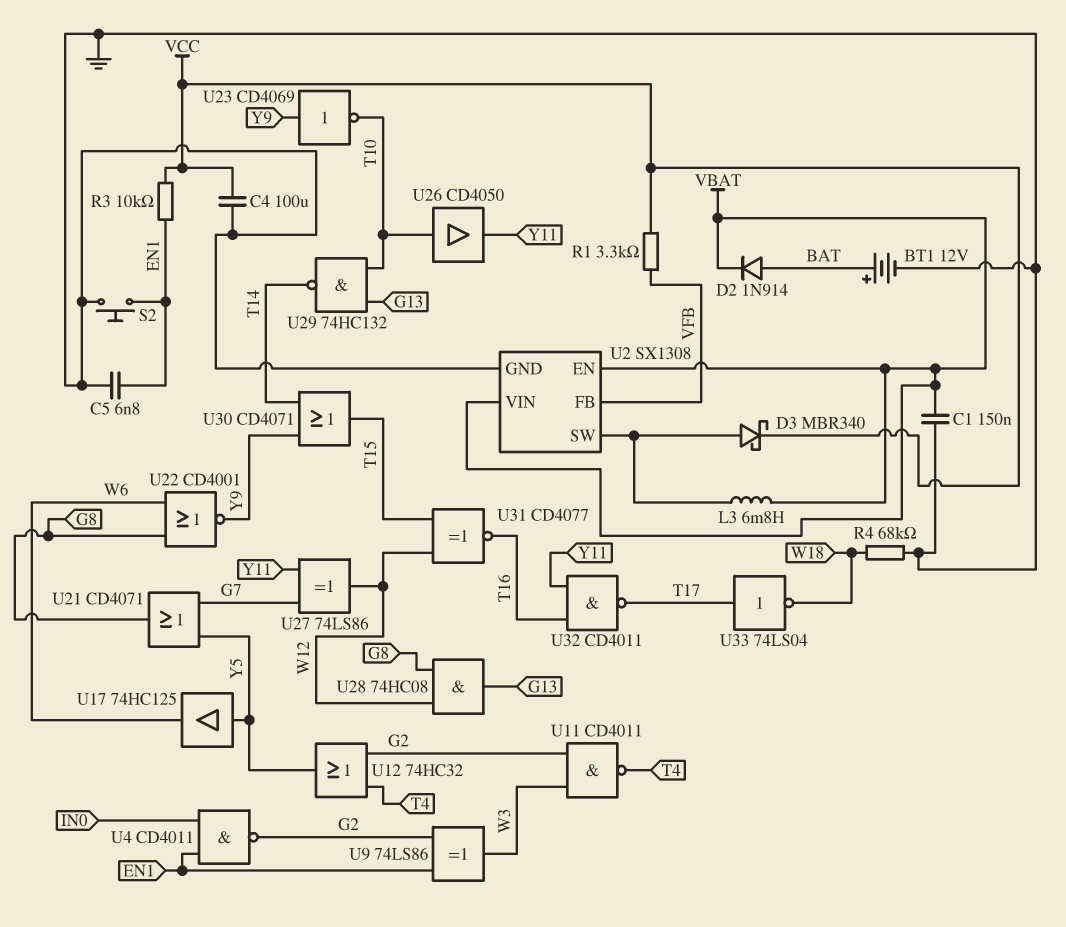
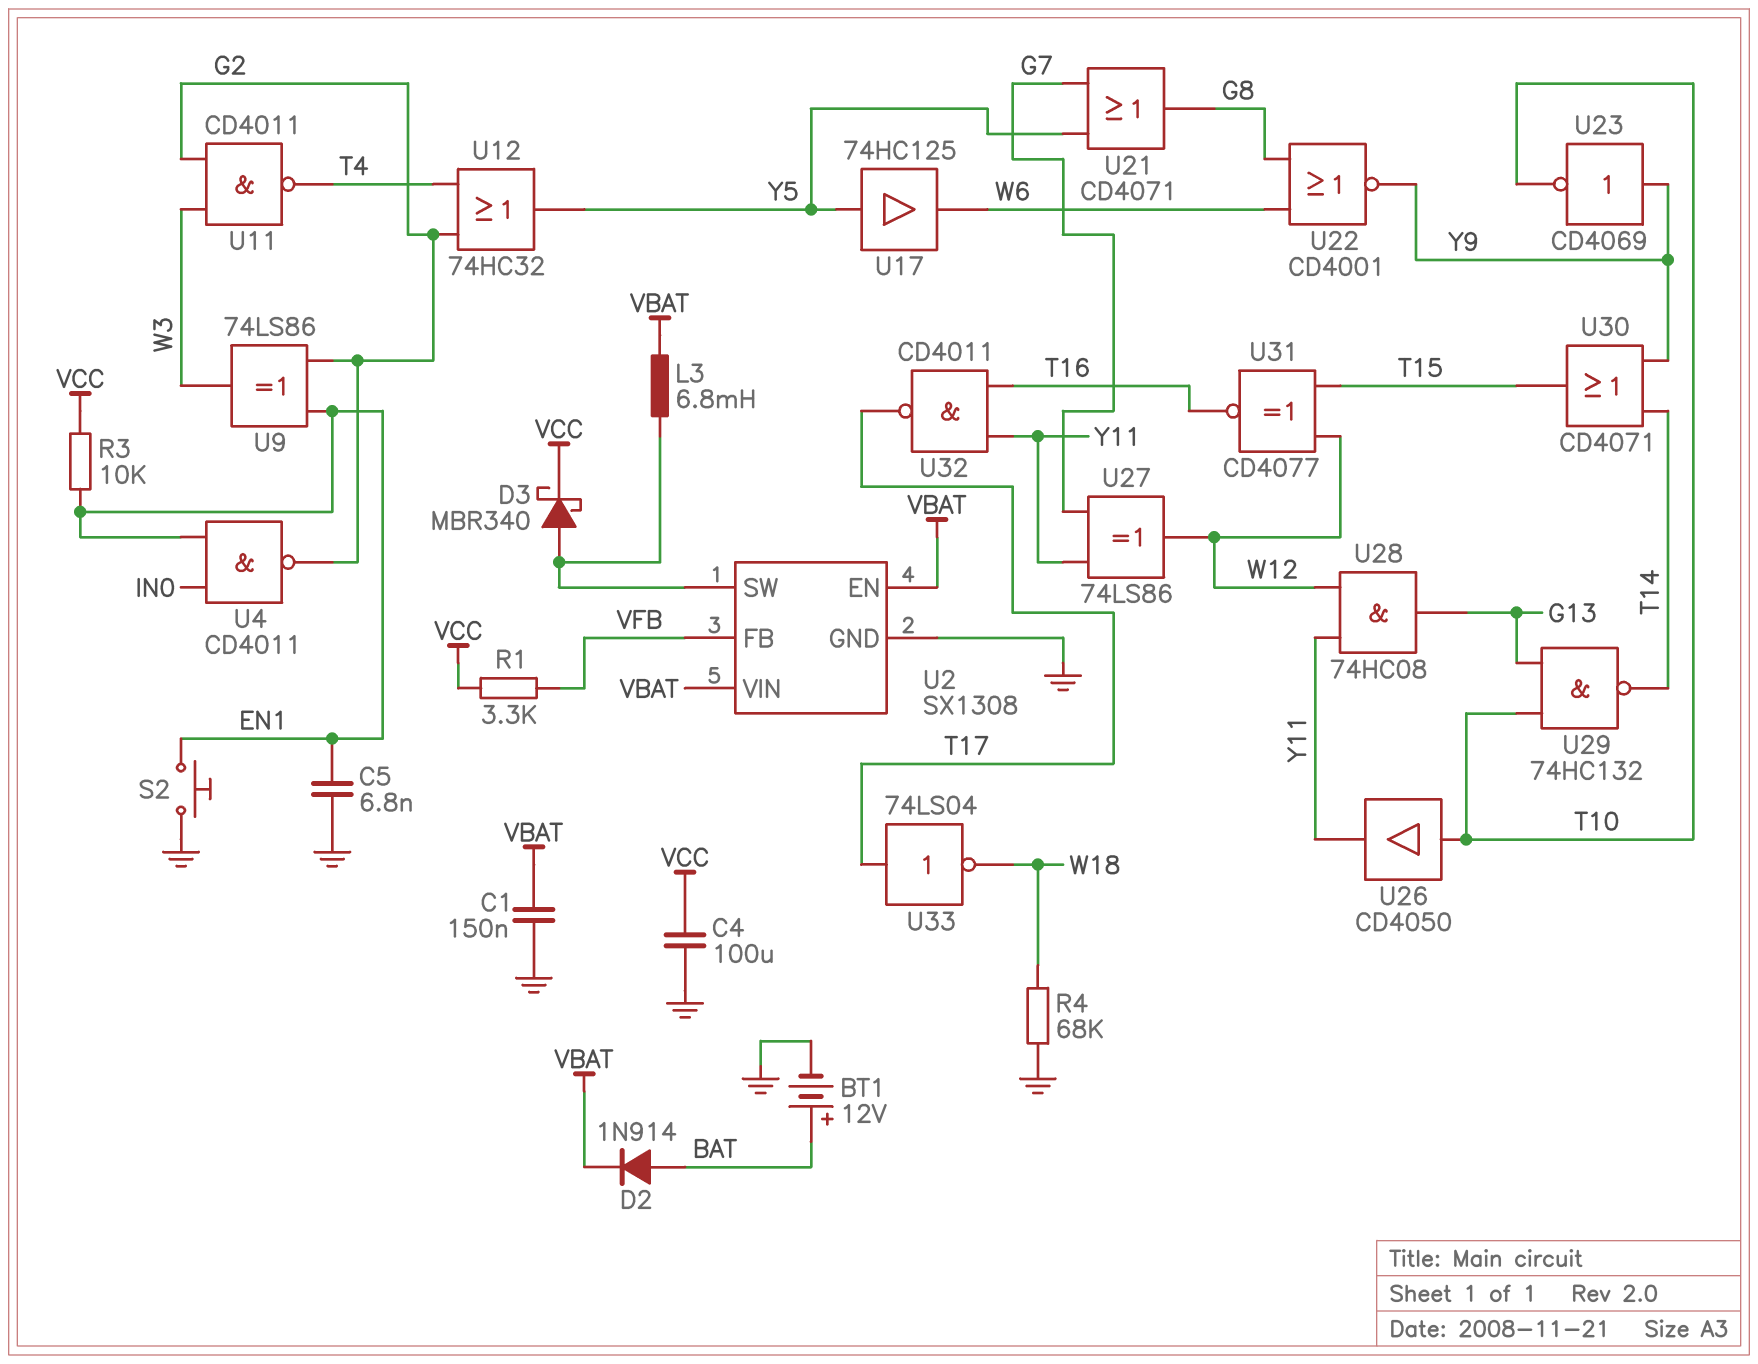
U28: AND 74HC08 (in G8, in W12, out G13) -> AND 74HC08 (in W12, in Y11, out G13)

